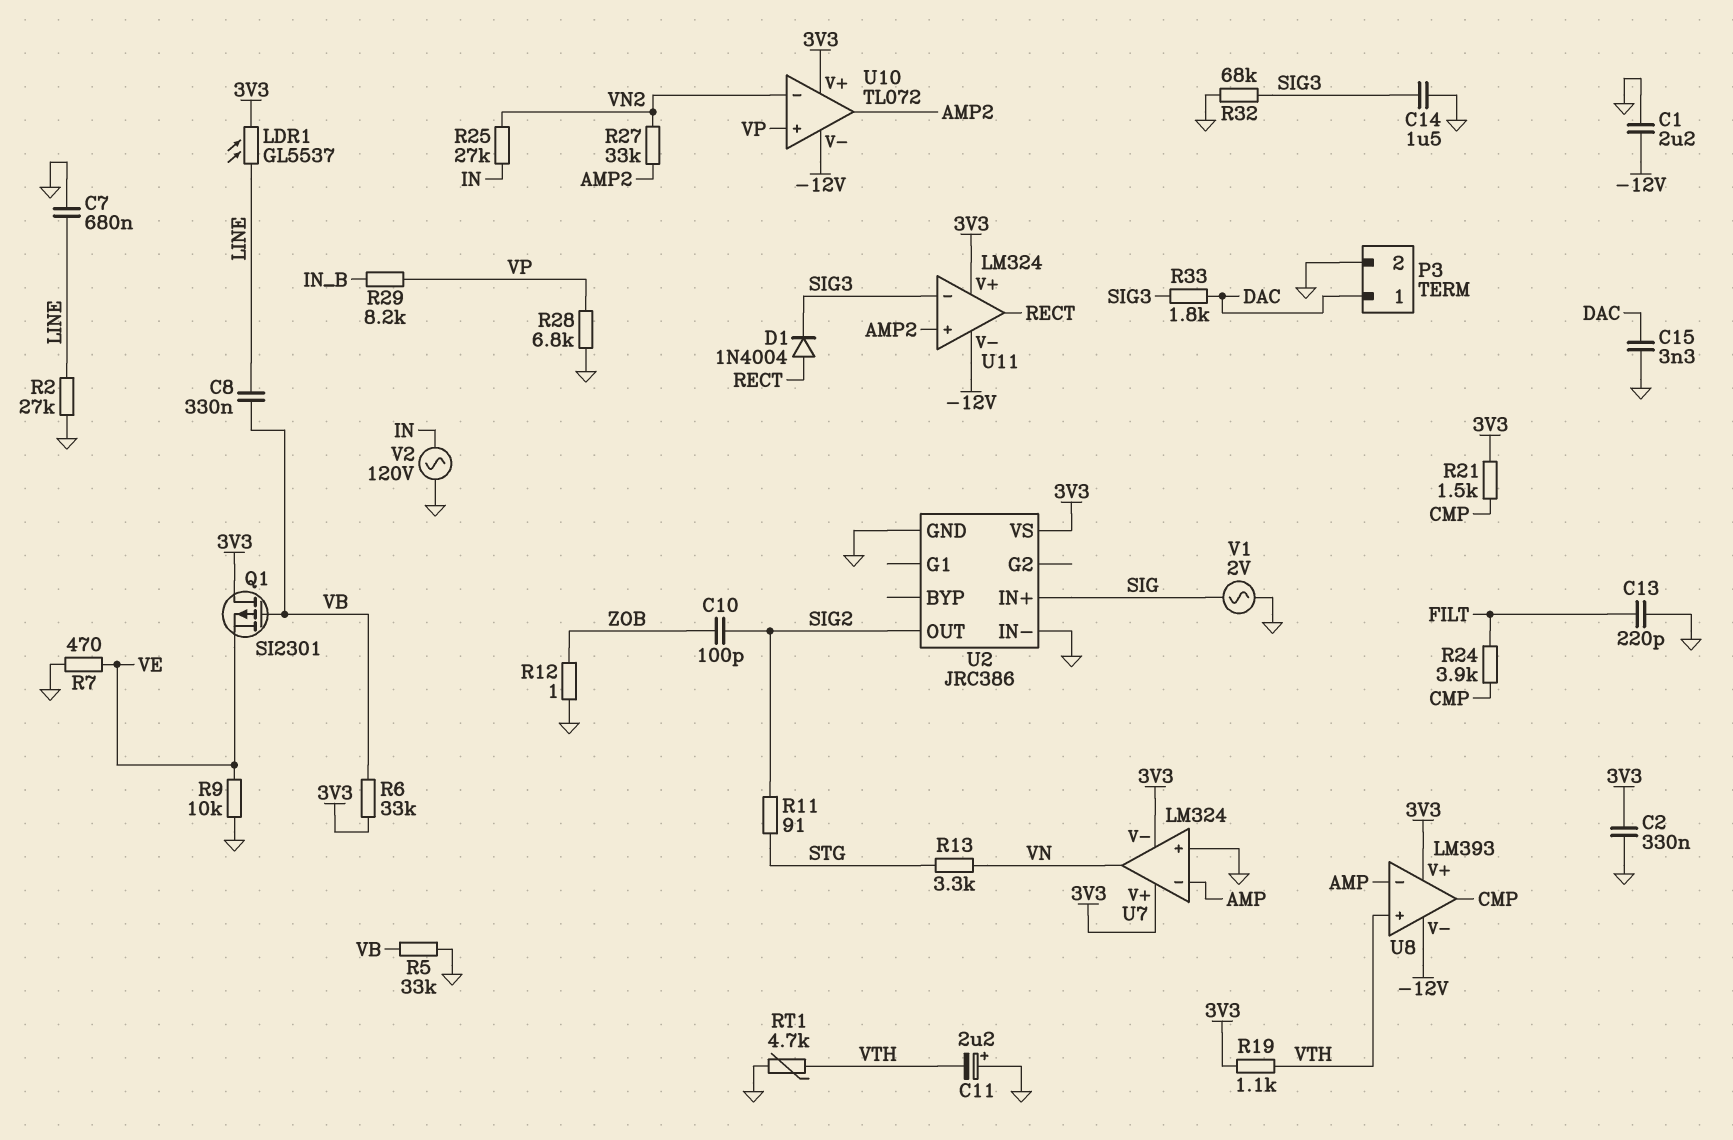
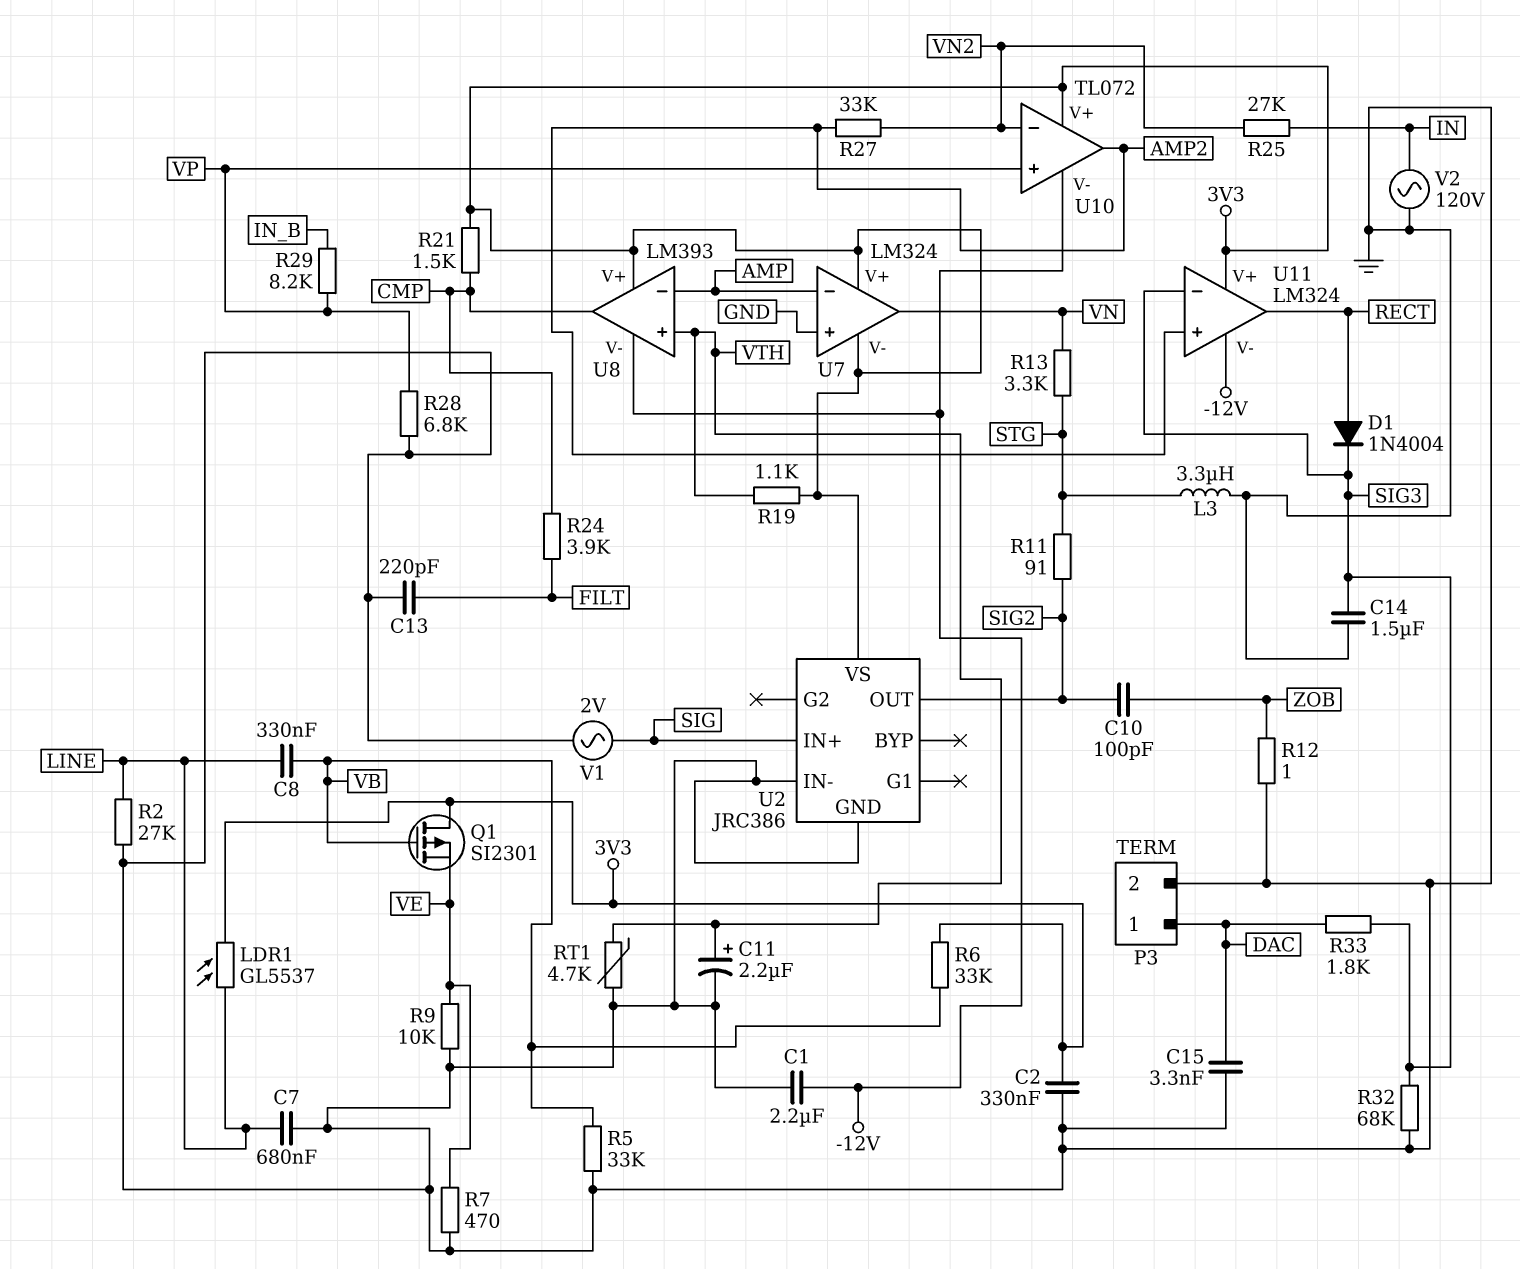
C11: 2.2uF (plus GND, minus VTH) -> 2.2uF (plus VTH, minus GND)
L3: none -> 3.3uH (GND, STG)

